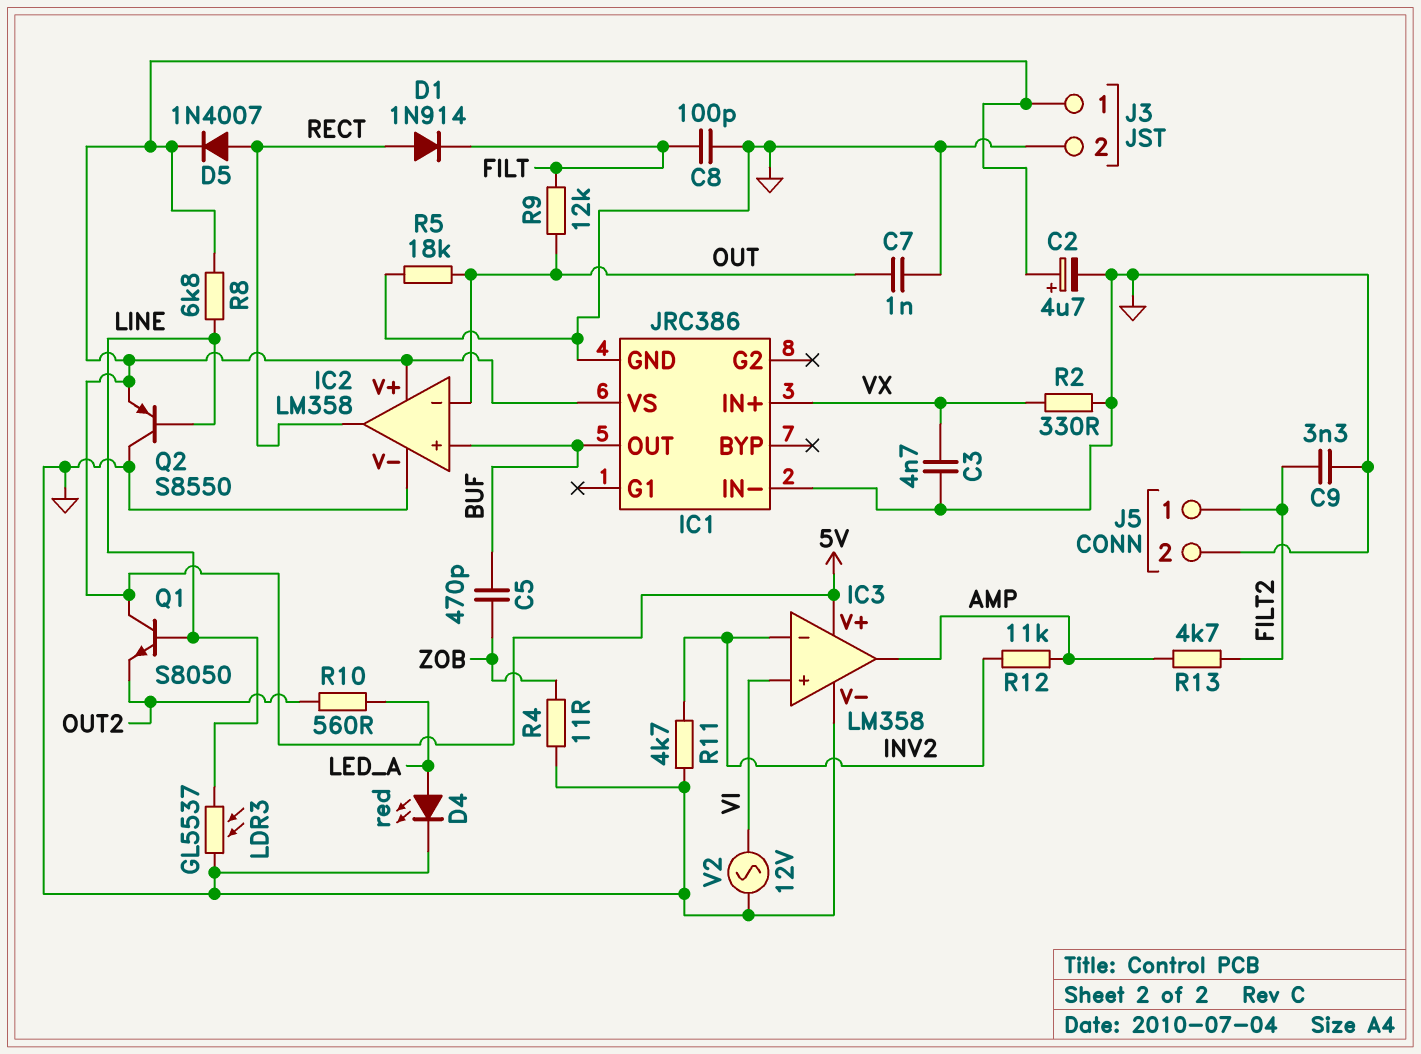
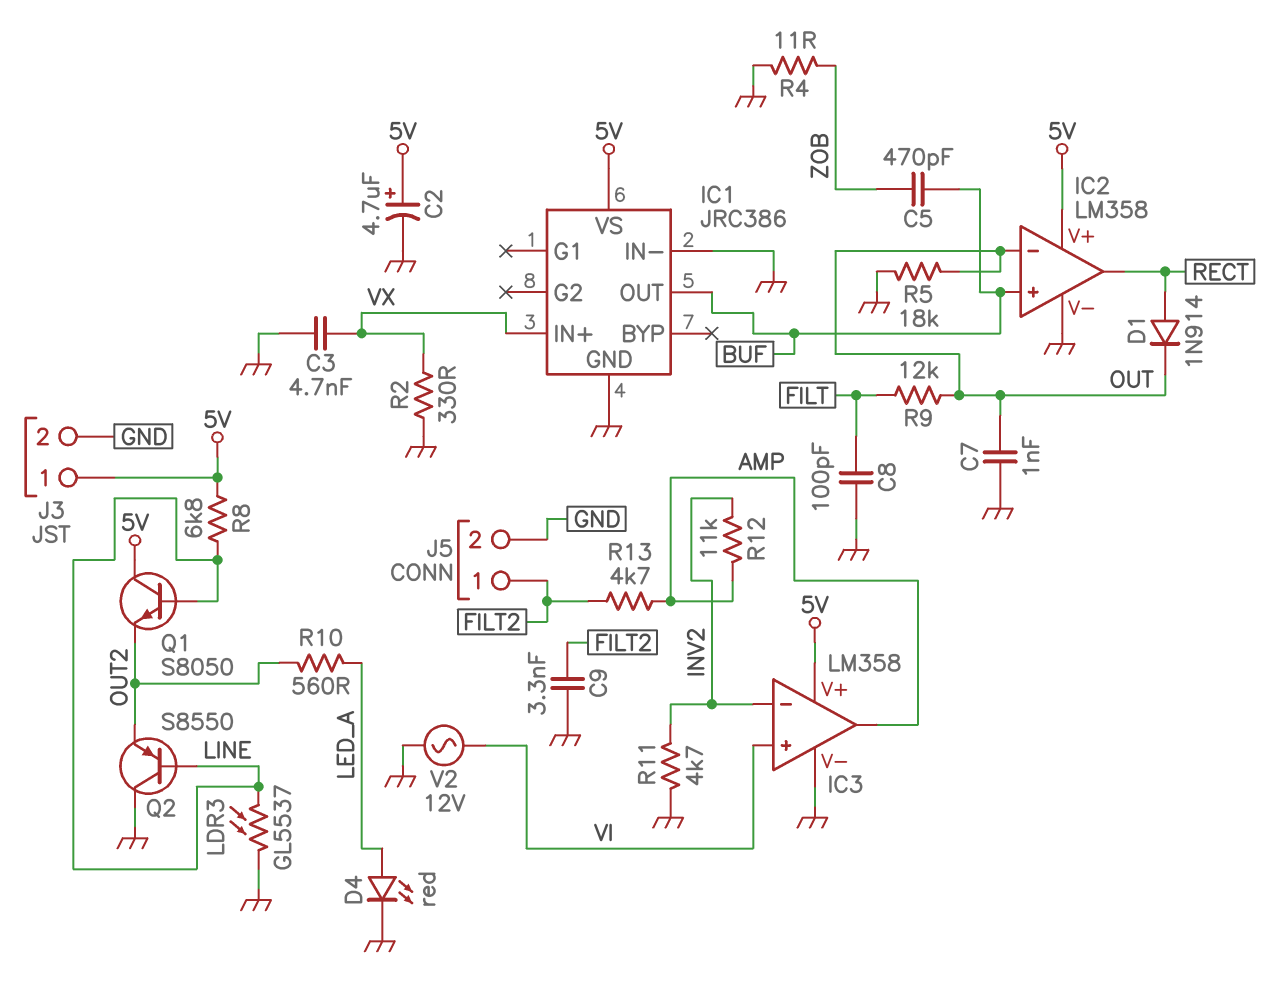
D1: diode 1N914 (A RECT, K FILT) -> diode 1N914 (A RECT, K OUT)
D5: diode 1N4007 (A RECT, K 5V) -> none
Q2: PNP S8550 (B LINE, C GND, E 5V) -> PNP S8550 (B LINE, C GND, E OUT2)

